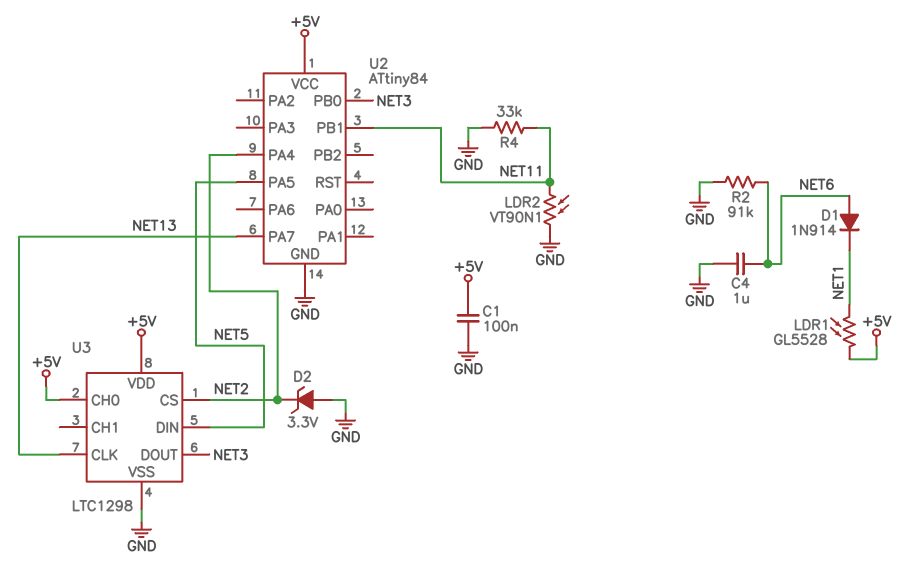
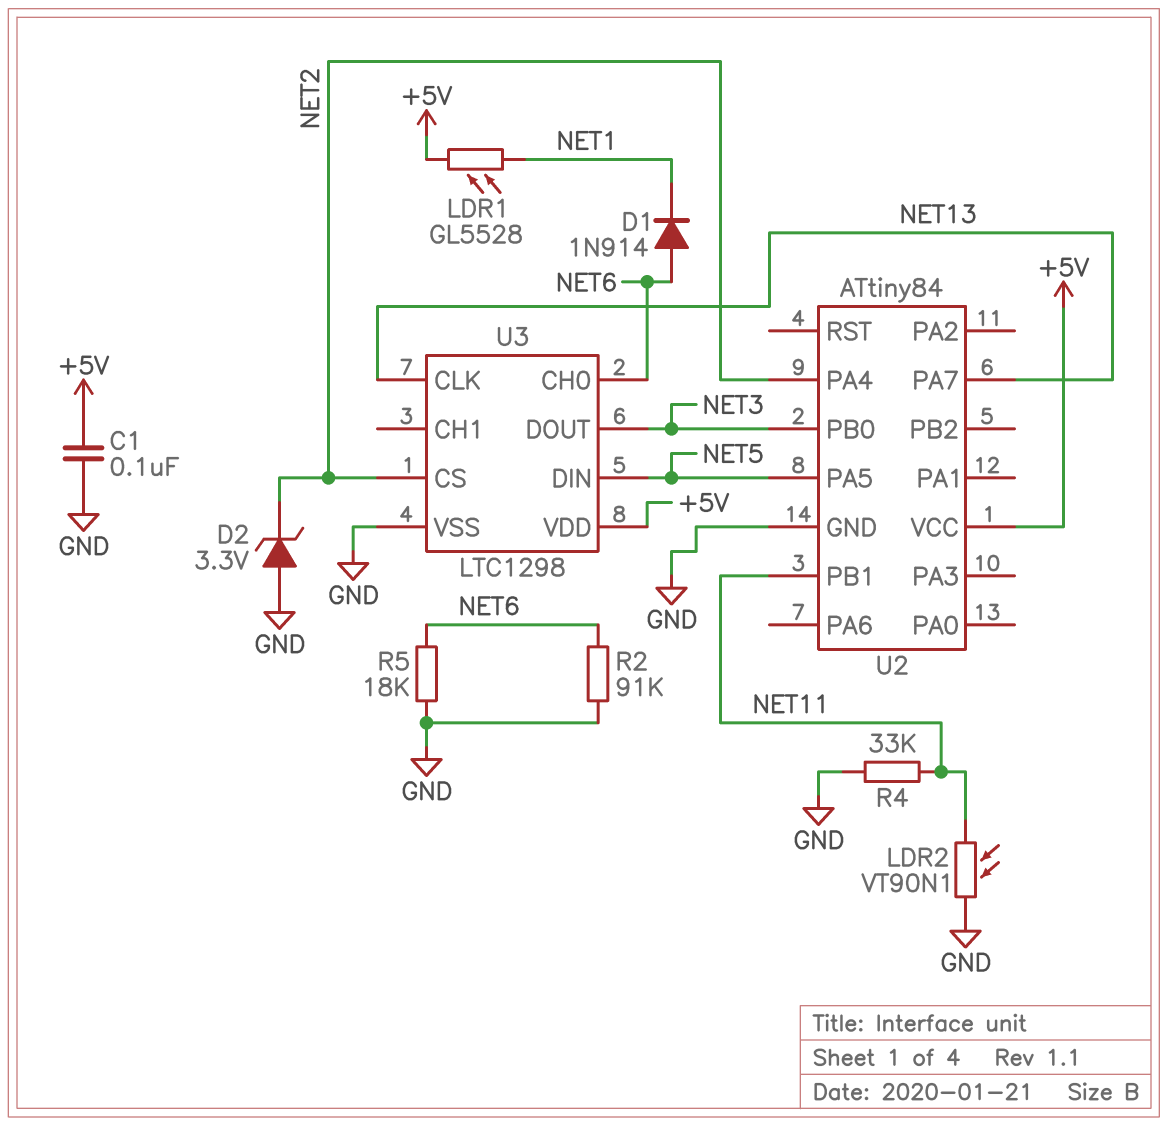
C4: 1uF (GND, NET6) -> none
R5: none -> 18k (GND, NET6)
U3 pin CH0: +5V -> NET6

